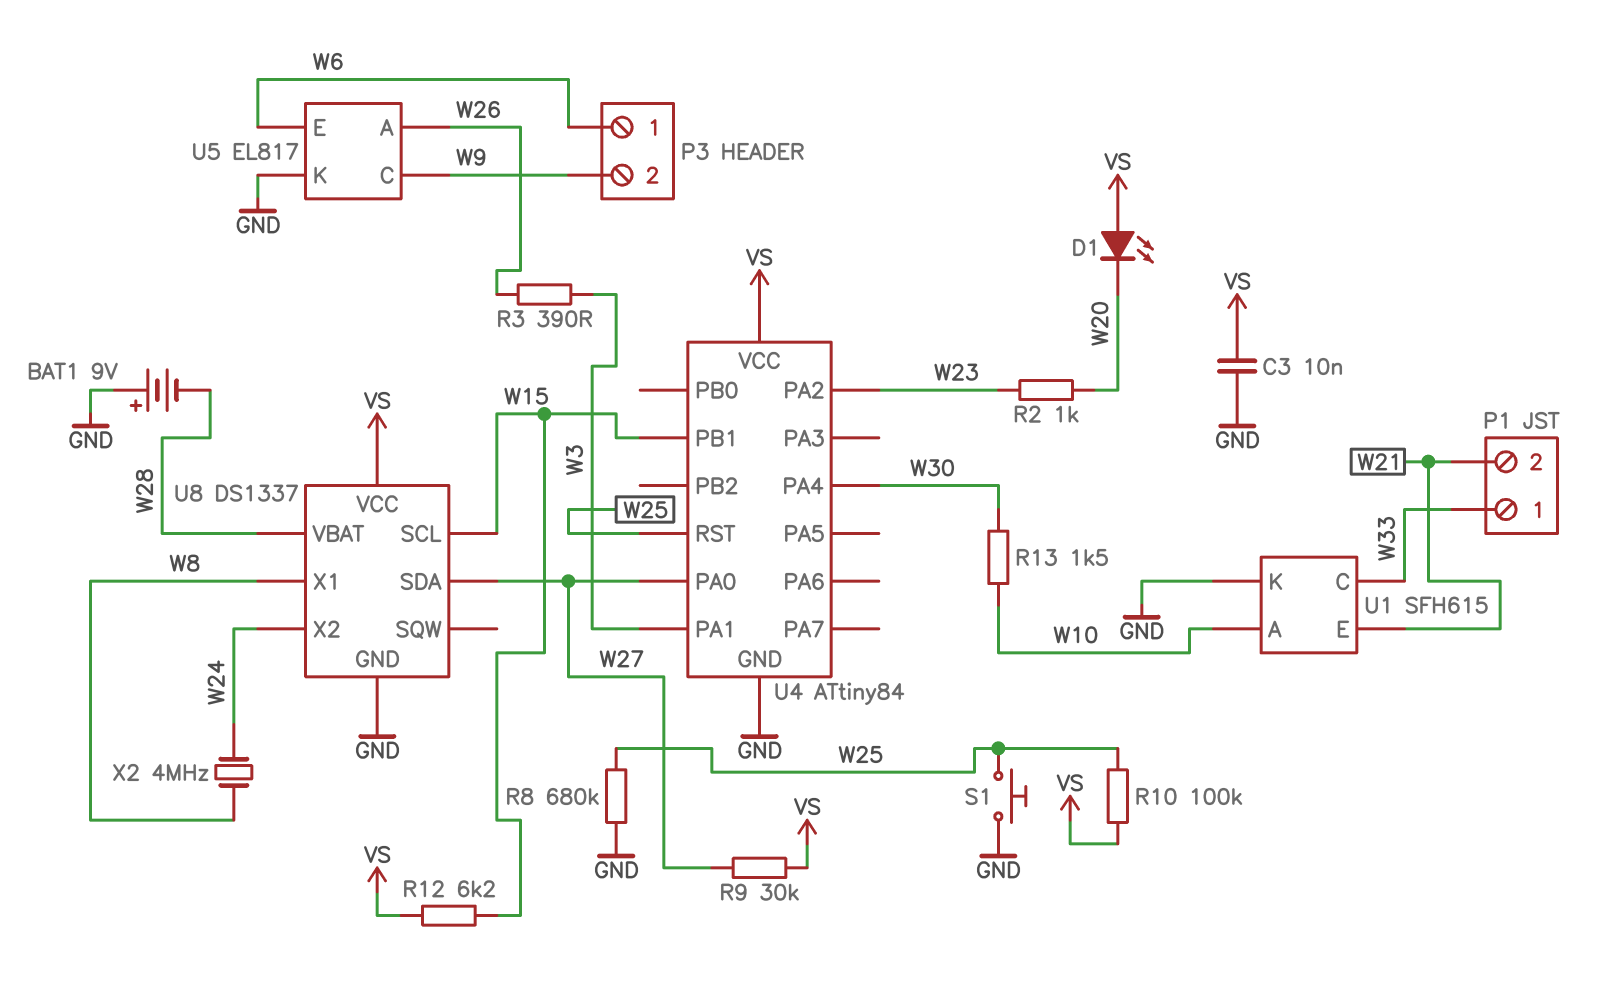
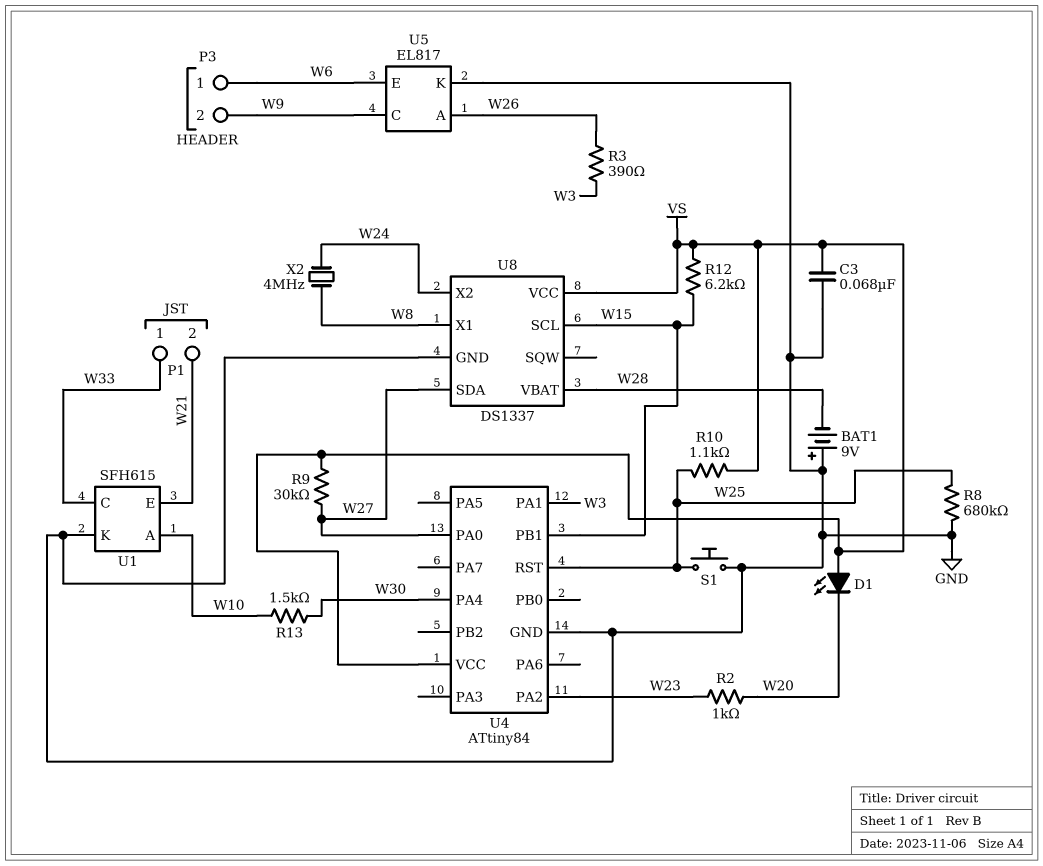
C3: 10nF (GND, VS) -> 68nF (GND, VS)
R10: 100k (VS, W25) -> 1.1k (VS, W25)

